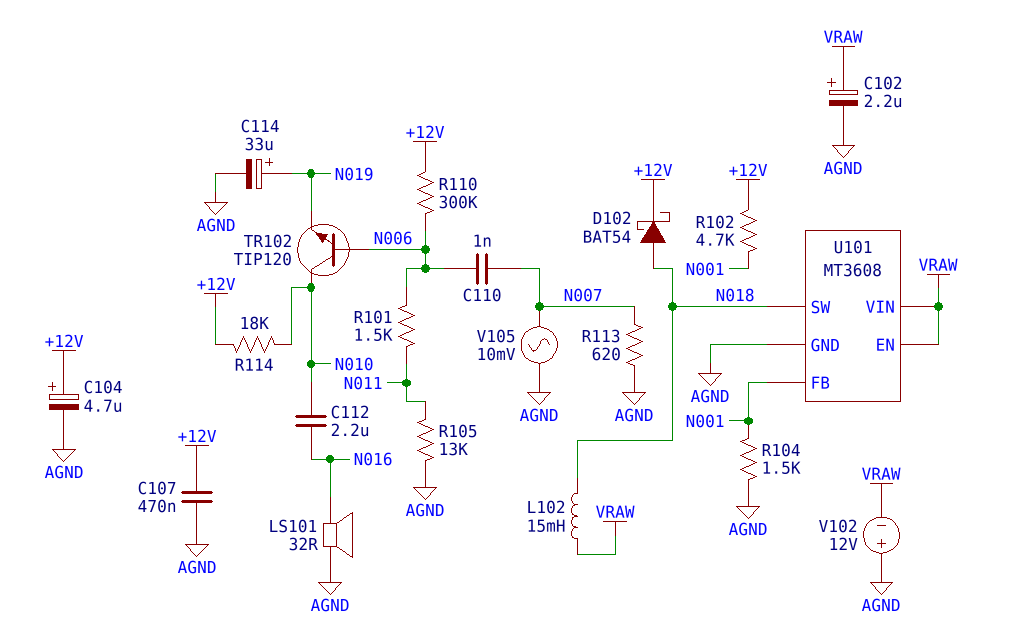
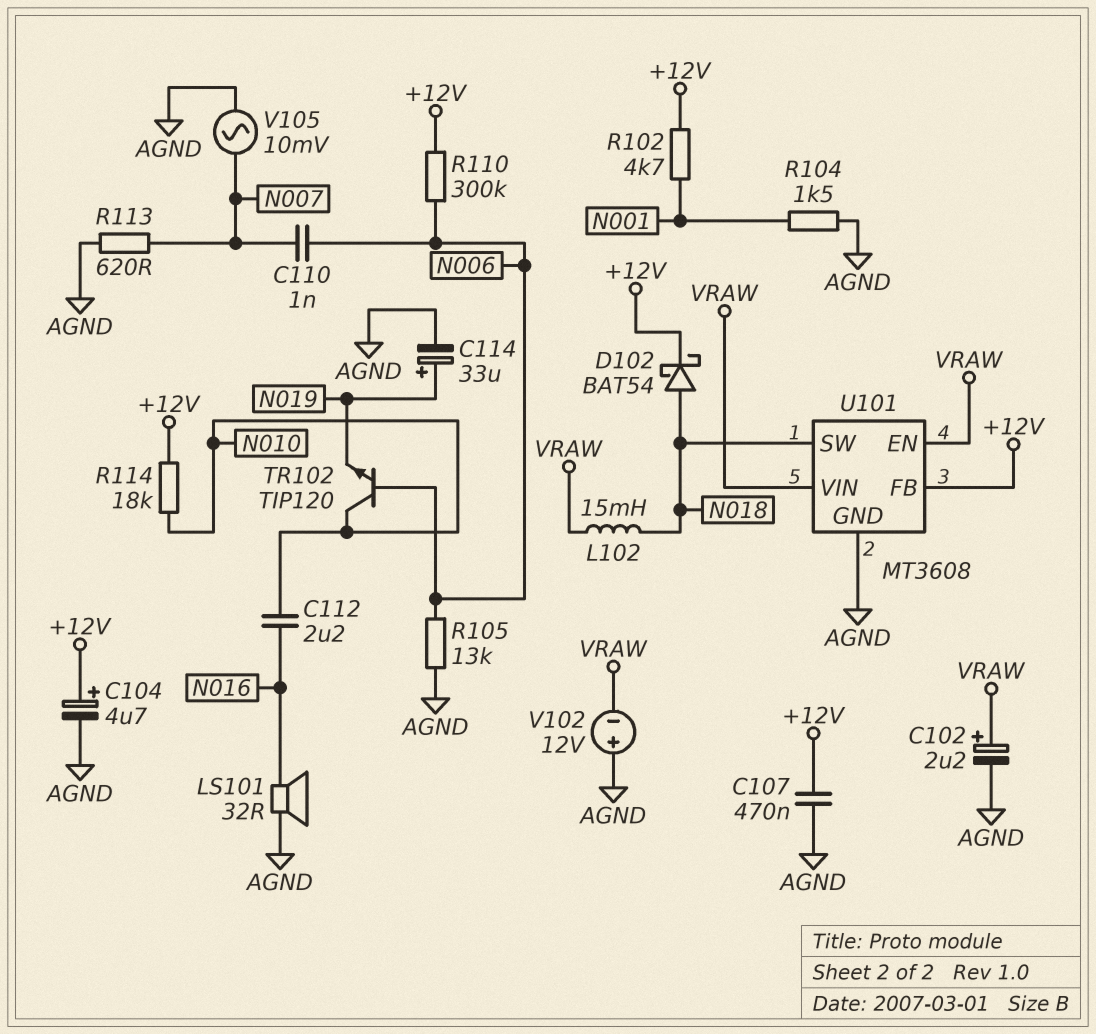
R101: 1.5k (N006, N011) -> none
R105: 13k (AGND, N011) -> 13k (AGND, N006)
U101 pin FB: N001 -> +12V

